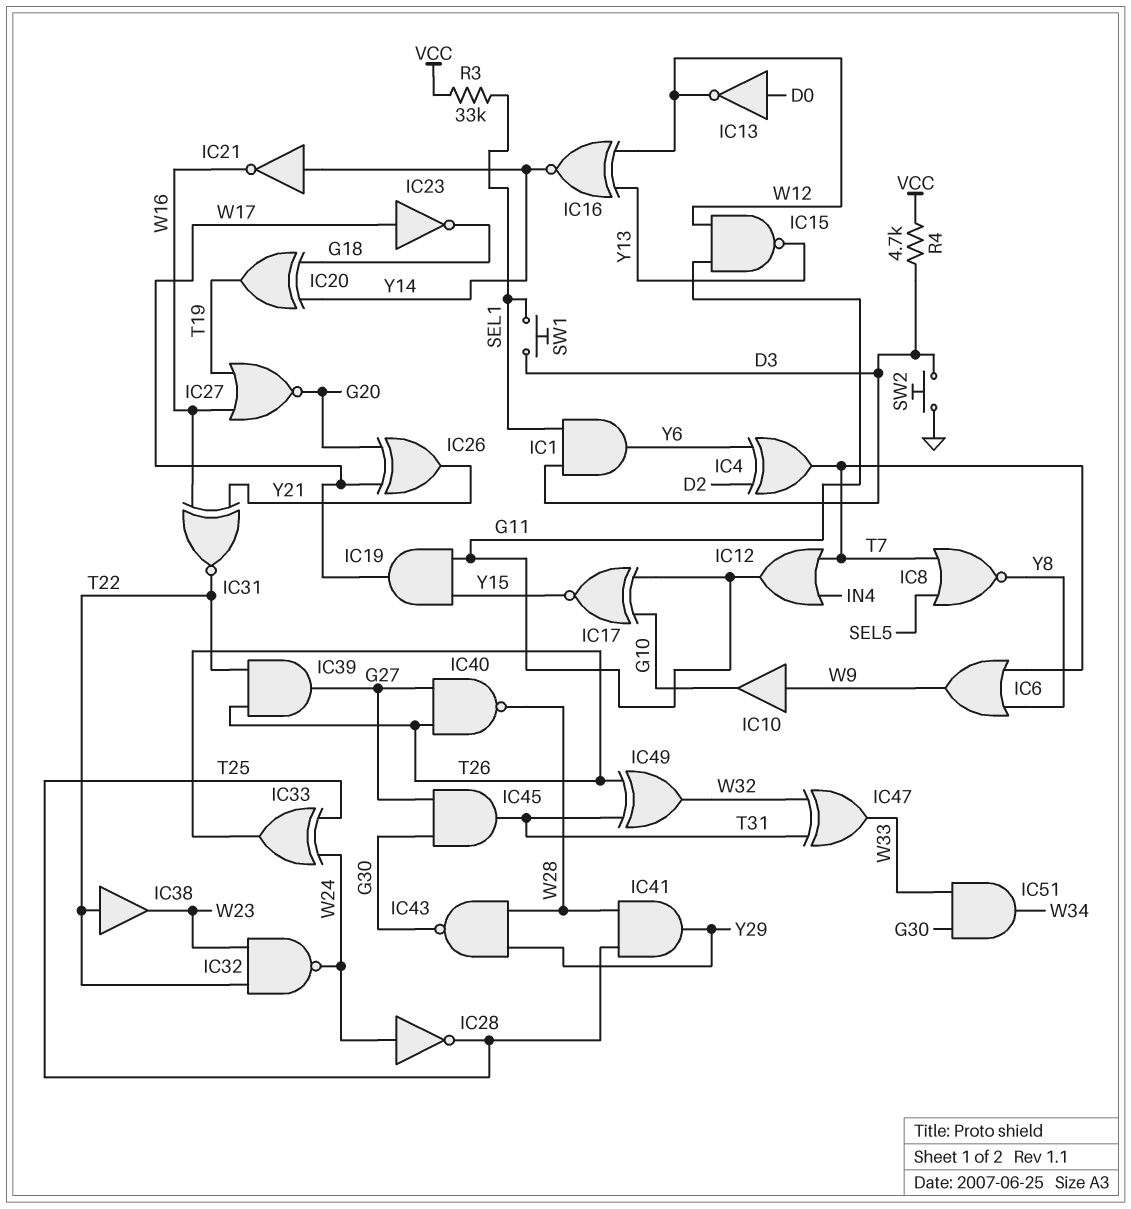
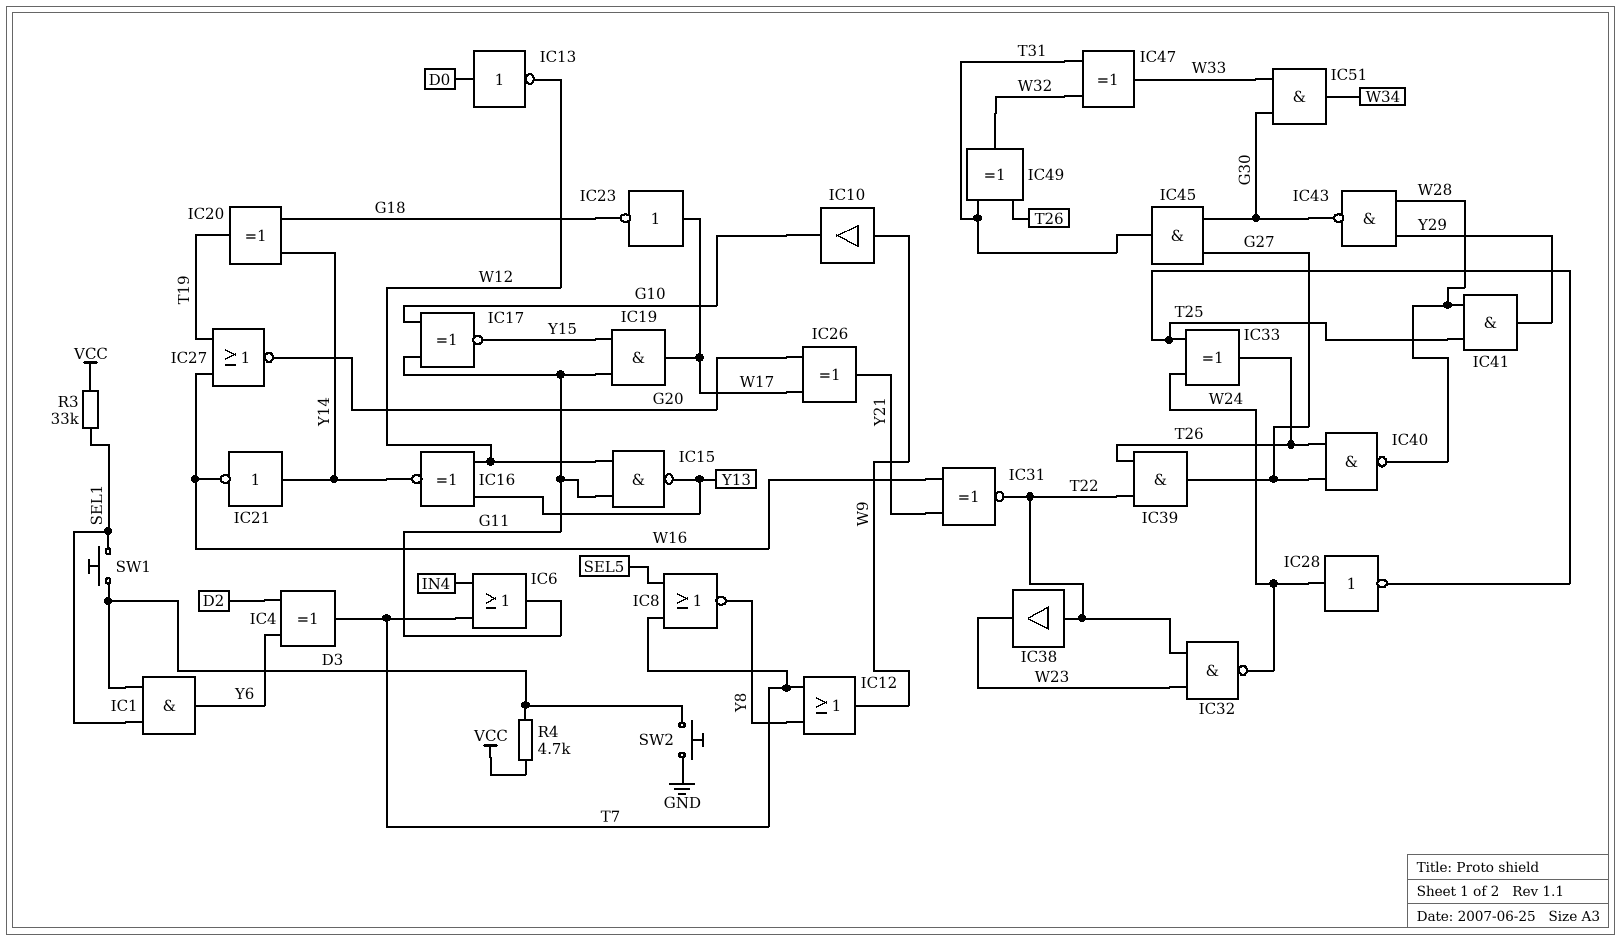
IC6: OR (in T7, in Y8, out W9) -> OR (in IN4, in T7, out G11)
IC12: OR (in IN4, in T7, out G11) -> OR (in T7, in Y8, out W9)

